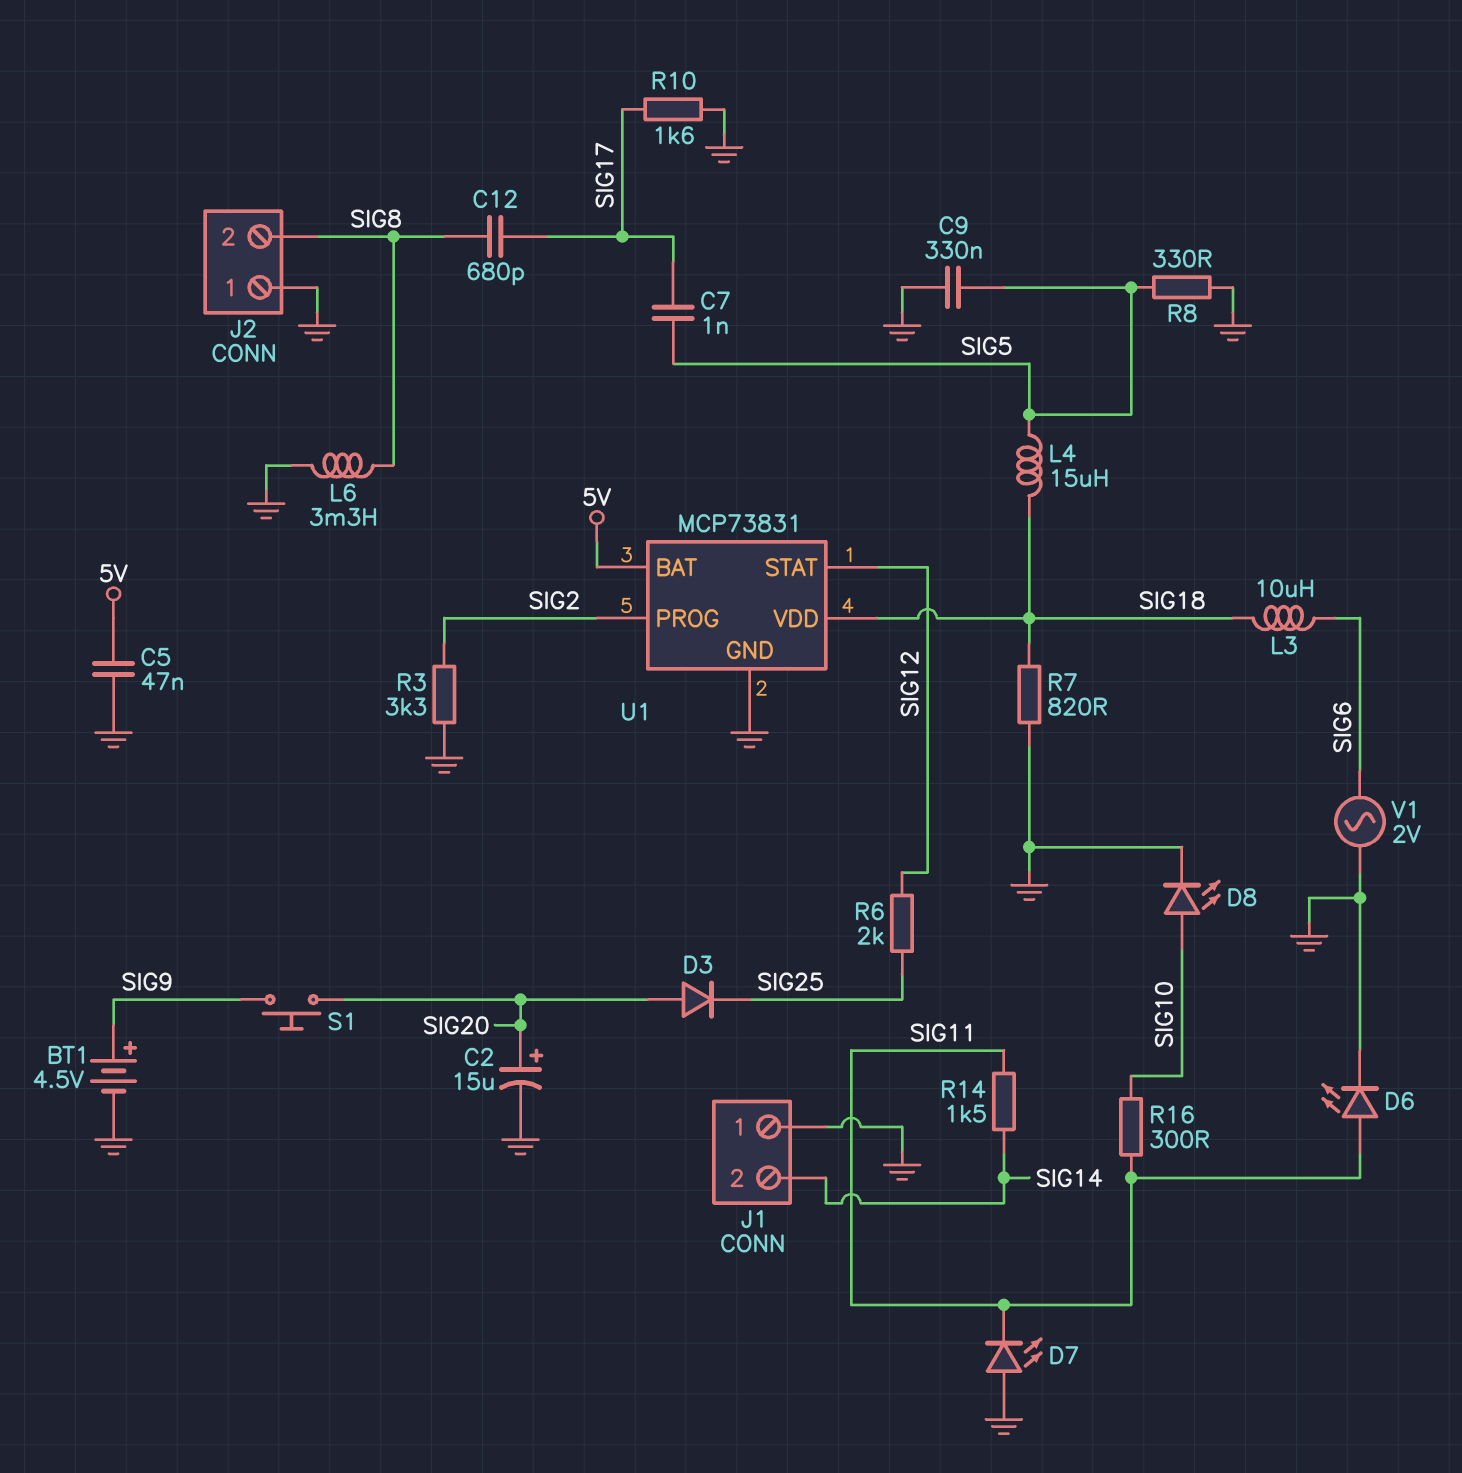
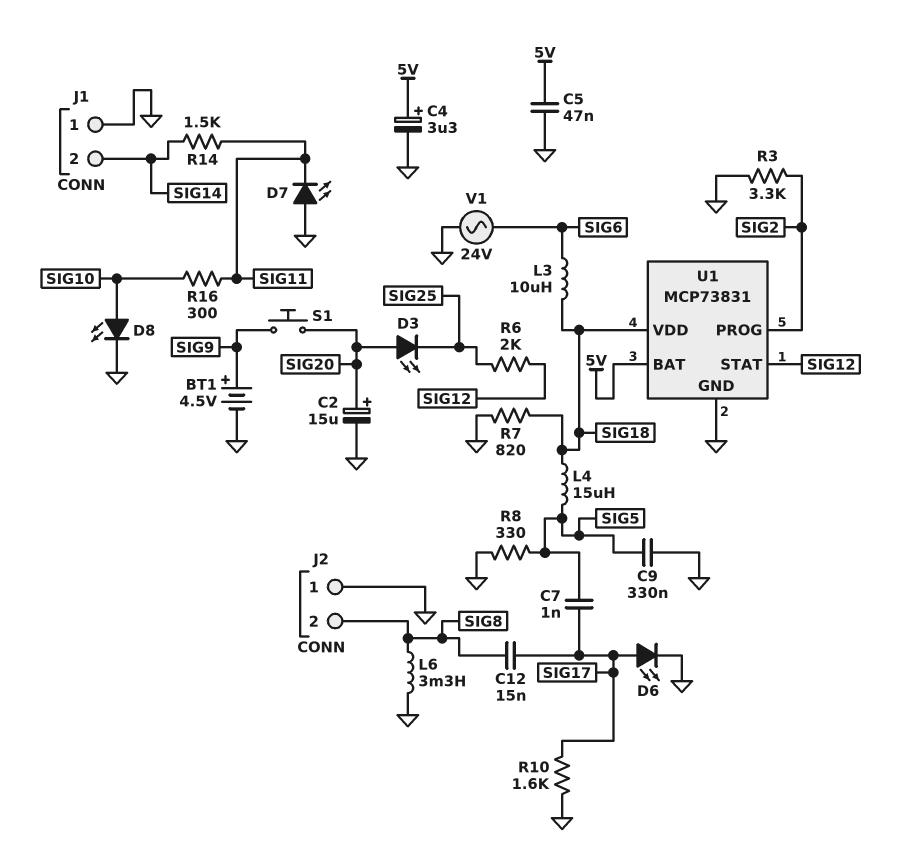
C4: none -> 3.3uF (plus 5V, minus GND)
C12: 680pF (SIG8, SIG17) -> 15nF (SIG8, SIG17)
D3: diode (A SIG20, K SIG25) -> LED (A SIG20, K SIG25)
D6: LED (A SIG11, K GND) -> LED (A SIG17, K GND)
V1: AC 2V (GND, SIG6) -> AC 24V (GND, SIG6)

